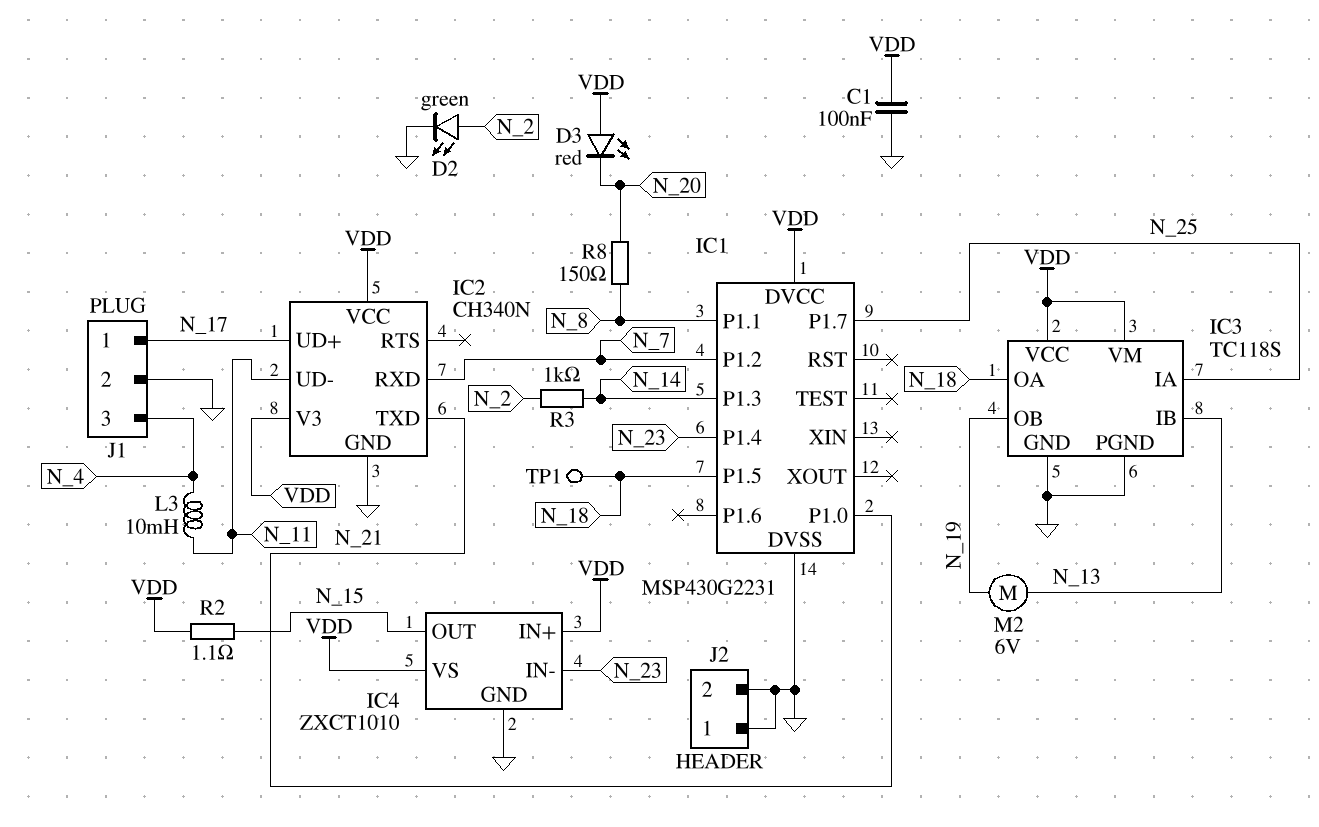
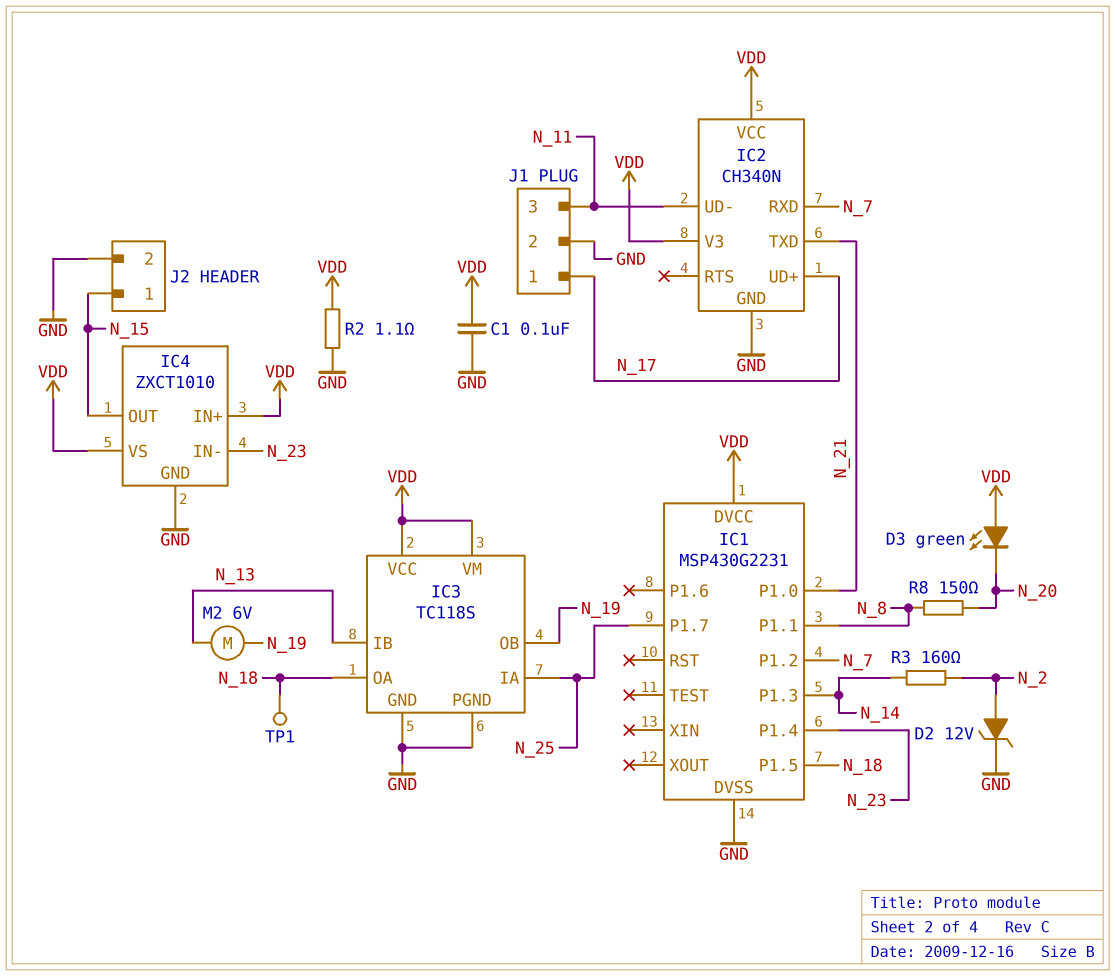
D2: LED green (A N_2, K GND) -> zener 12V (A N_2, K GND)
D3: LED red (A VDD, K N_20) -> LED green (A VDD, K N_20)
J1 pin 3: N_4 -> N_11
J2 pin 1: GND -> N_15
L3: 10mH (N_4, N_11) -> none
R2: 1.1 (N_15, VDD) -> 1.1 (GND, VDD)
R3: 1k (N_2, N_14) -> 160 (N_2, N_14)

